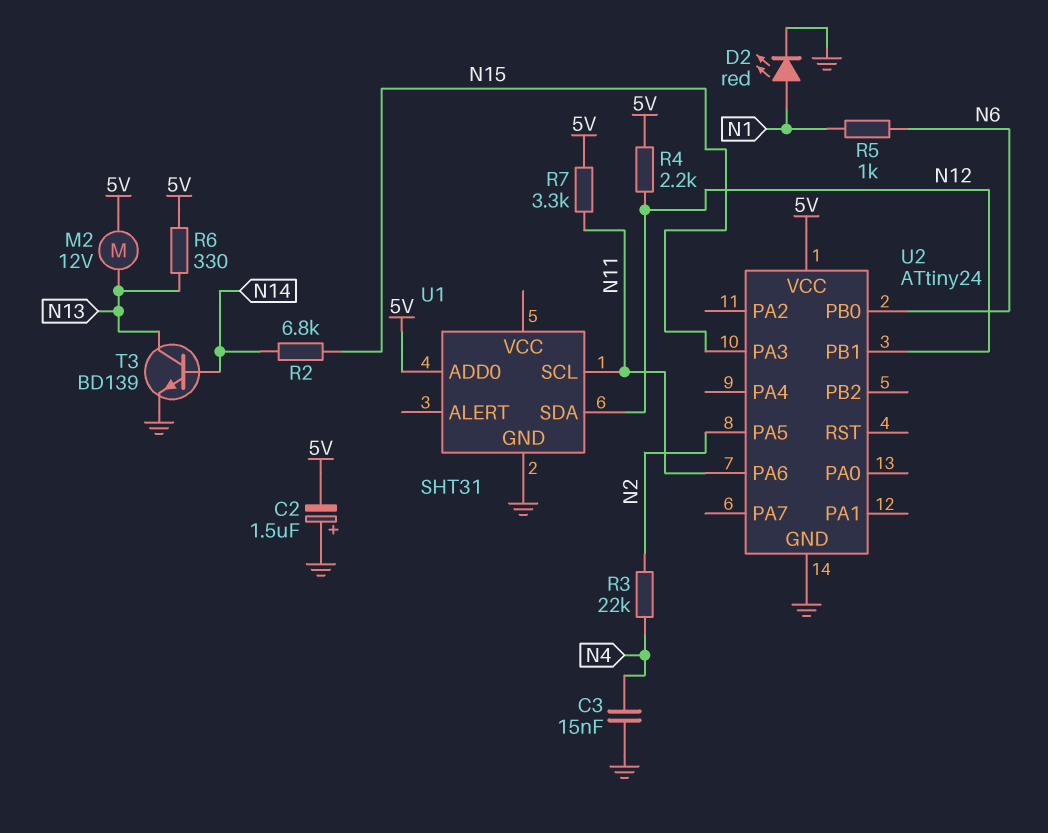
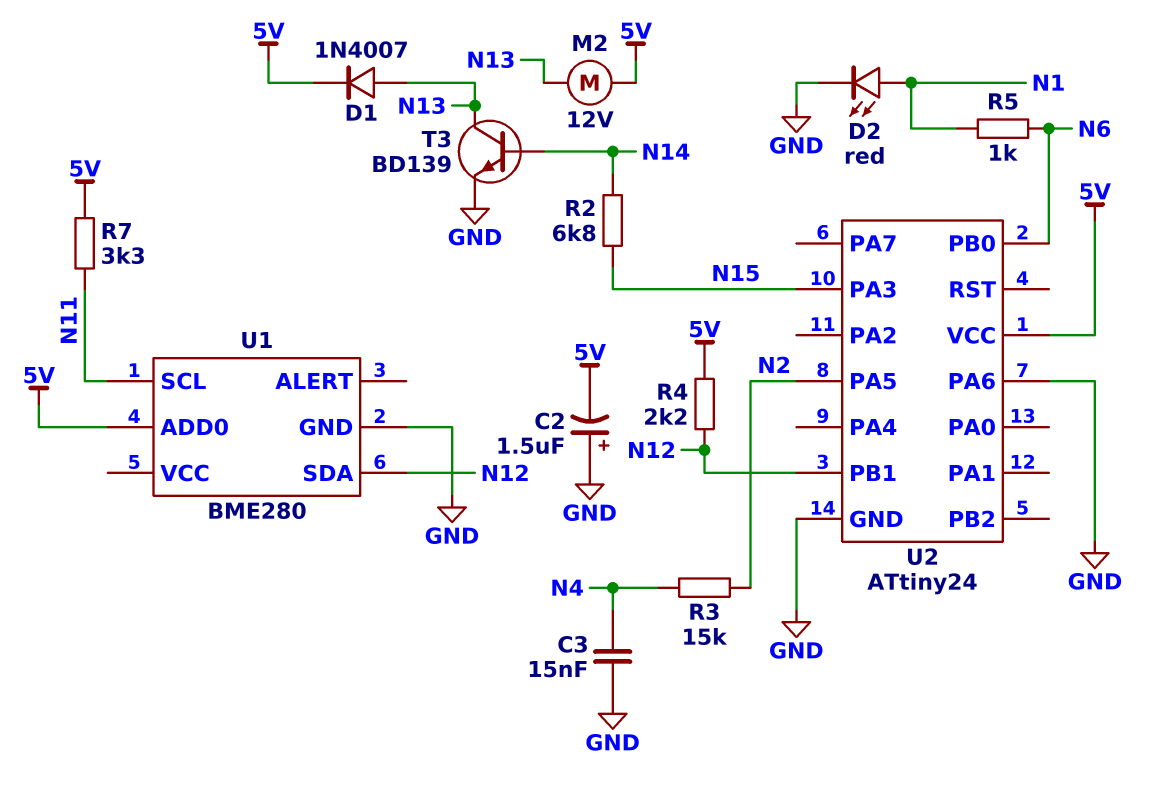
D1: none -> diode 1N4007 (A N13, K 5V)
R3: 22k (N2, N4) -> 15k (N2, N4)
R6: 330 (5V, N13) -> none
U1: SHT31 -> BME280
U2 pin PA6: N11 -> GND

